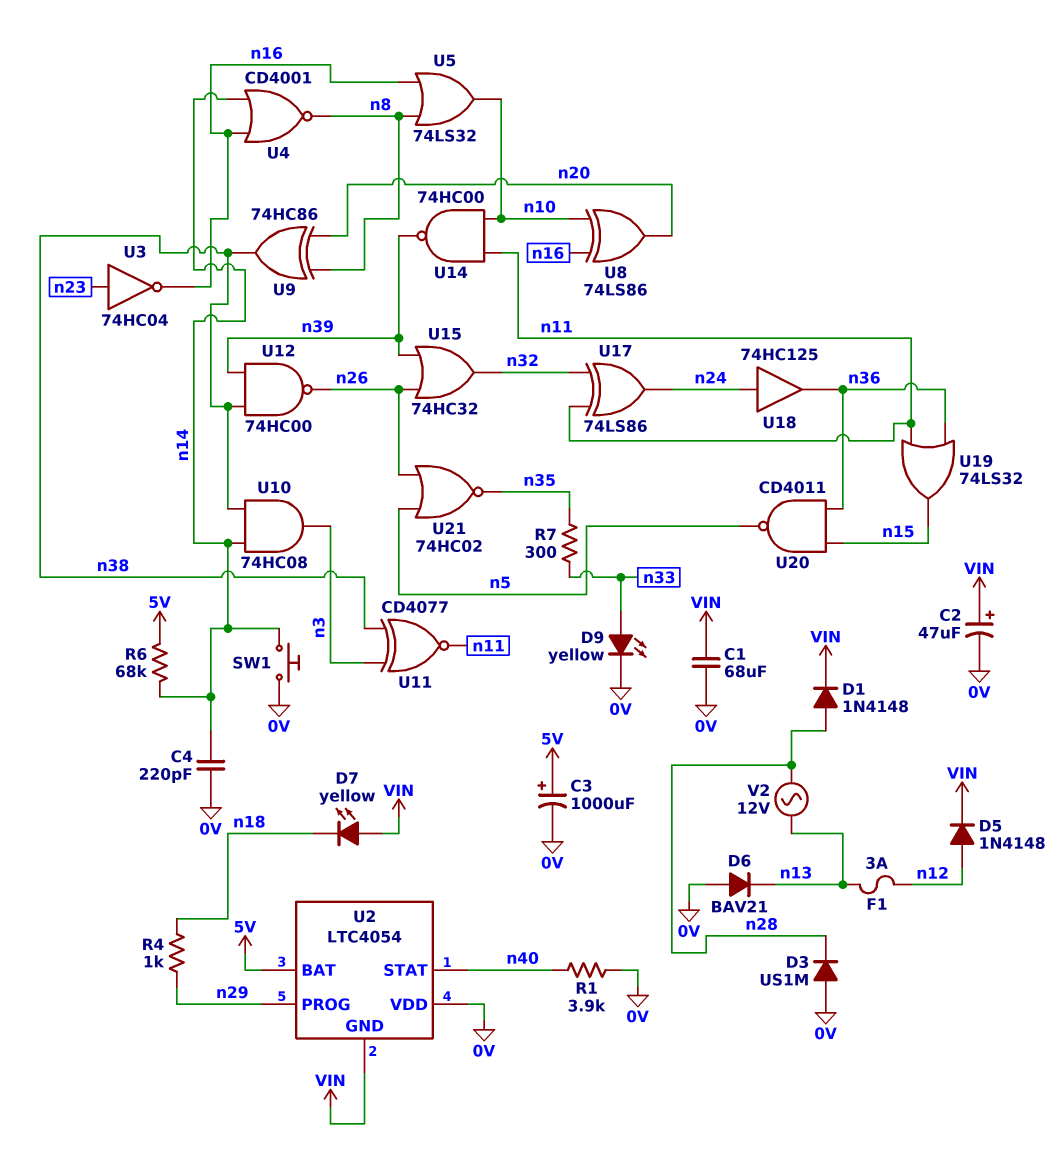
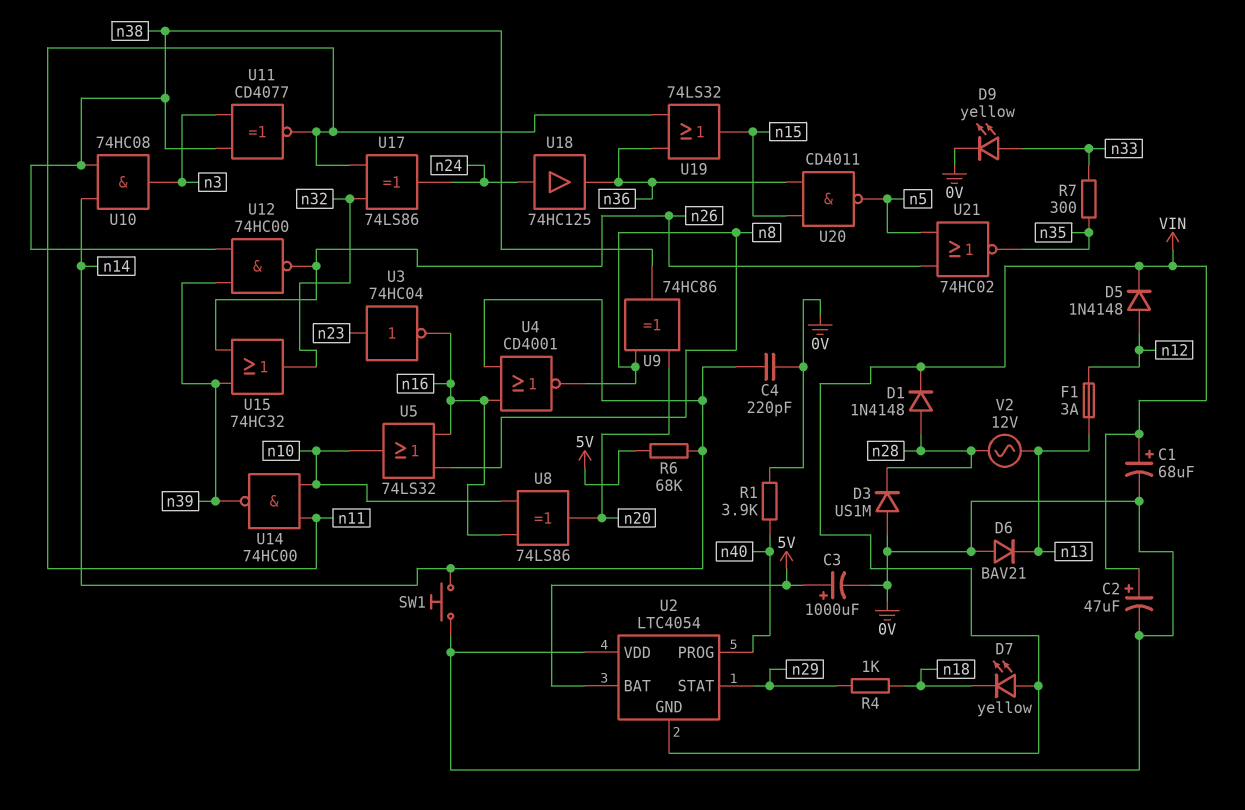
C1: 68uF (0V, VIN) -> 68uF (plus VIN, minus 0V)
U2 pin PROG: n29 -> n40
U2 pin STAT: n40 -> n29

